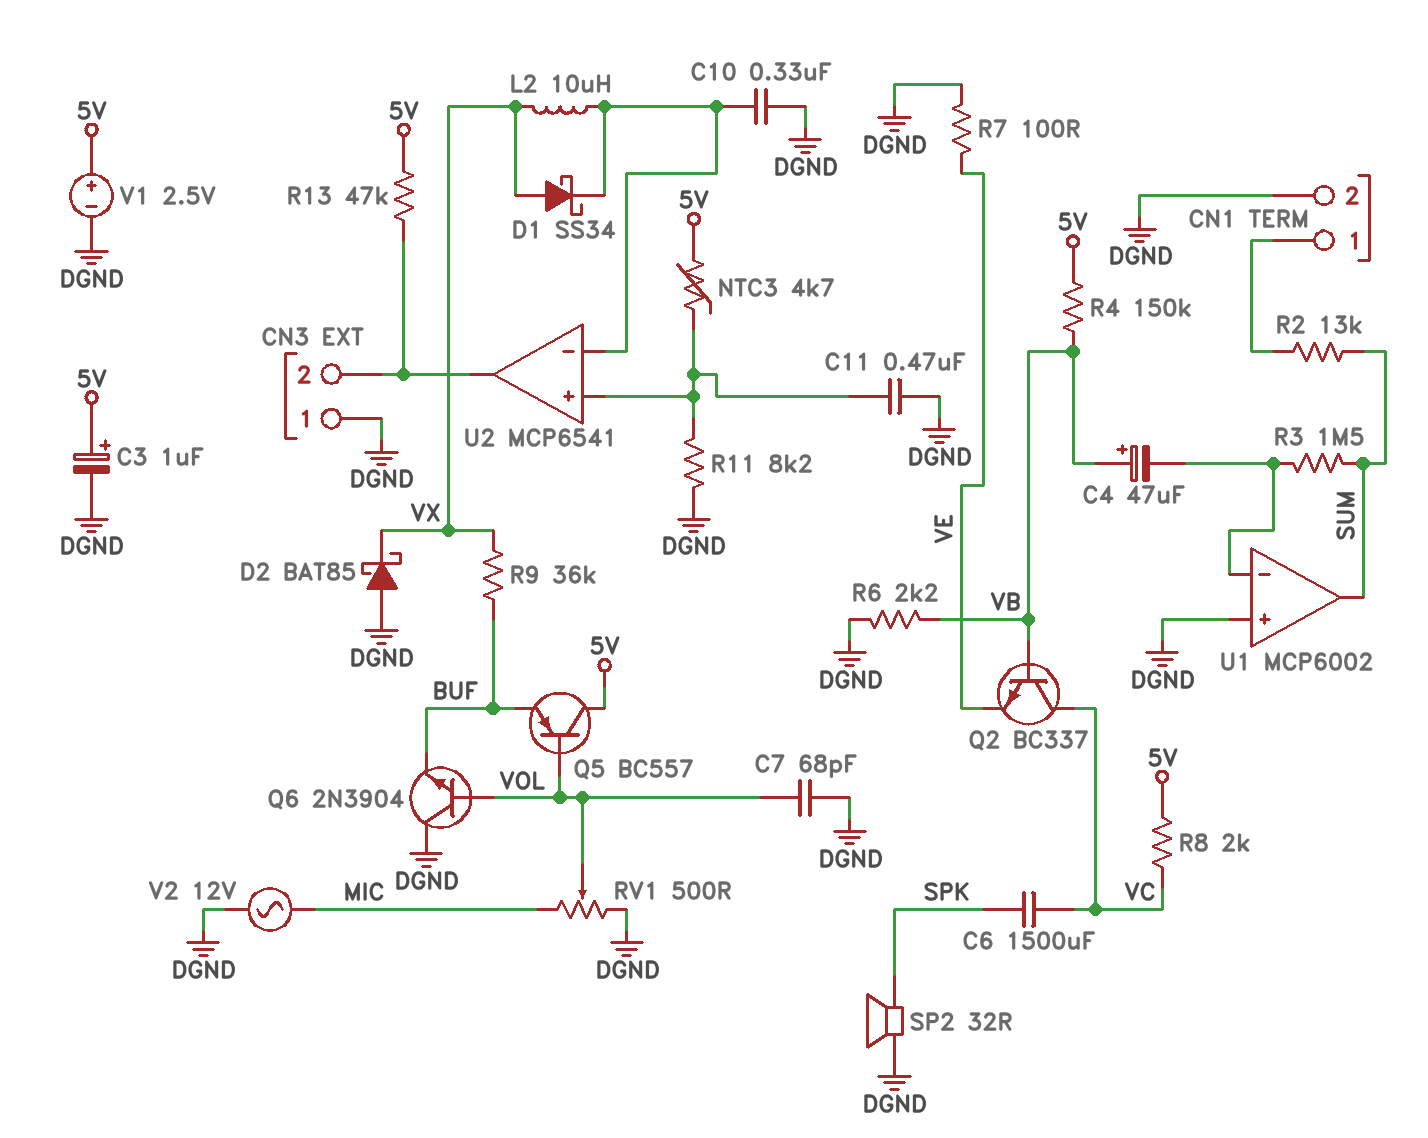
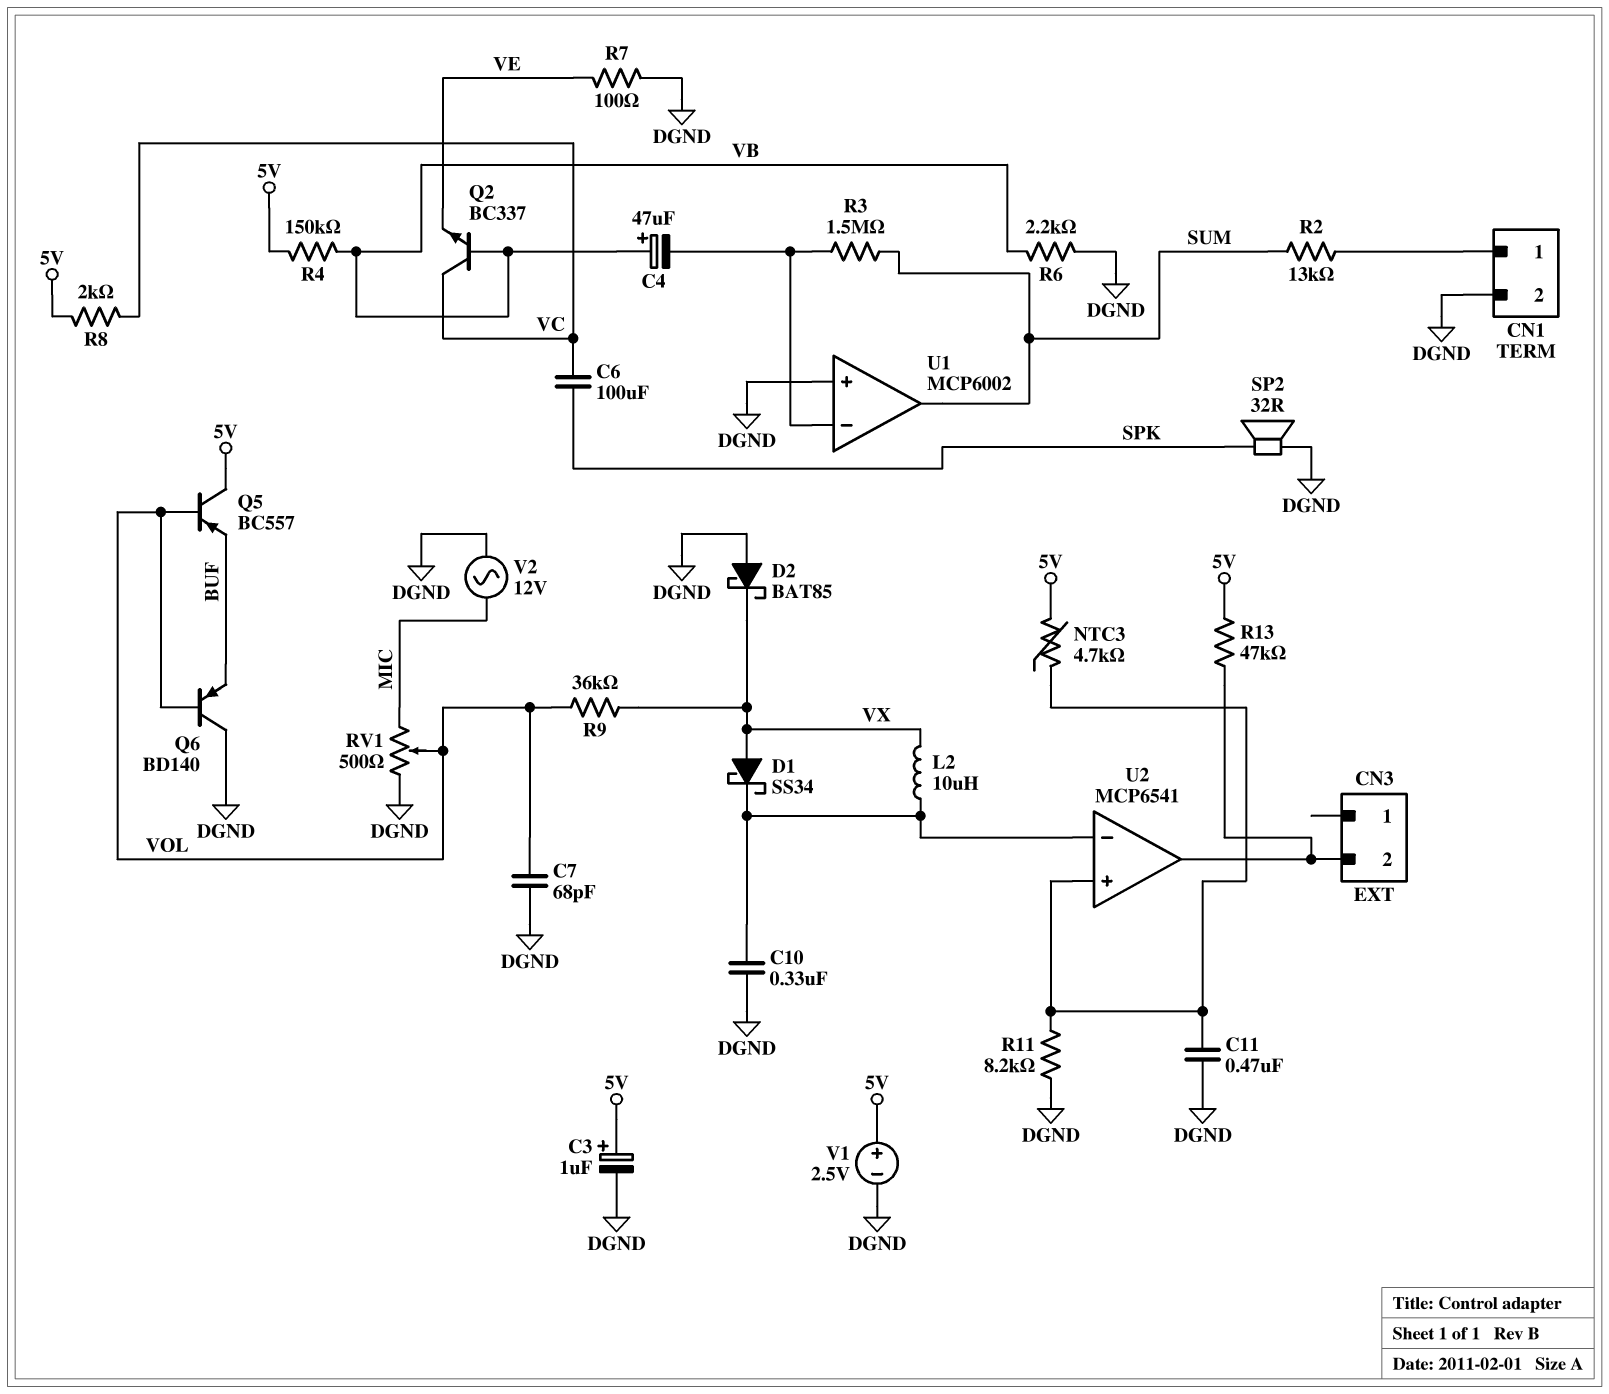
C6: 1500uF (SPK, VC) -> 100uF (SPK, VC)
CN3 pin 1: DGND -> none
Q6: NPN 2N3904 (B VOL, C DGND, E BUF) -> PNP BD140 (B VOL, C DGND, E BUF)
R9: 36k (BUF, VX) -> 36k (VOL, VX)

